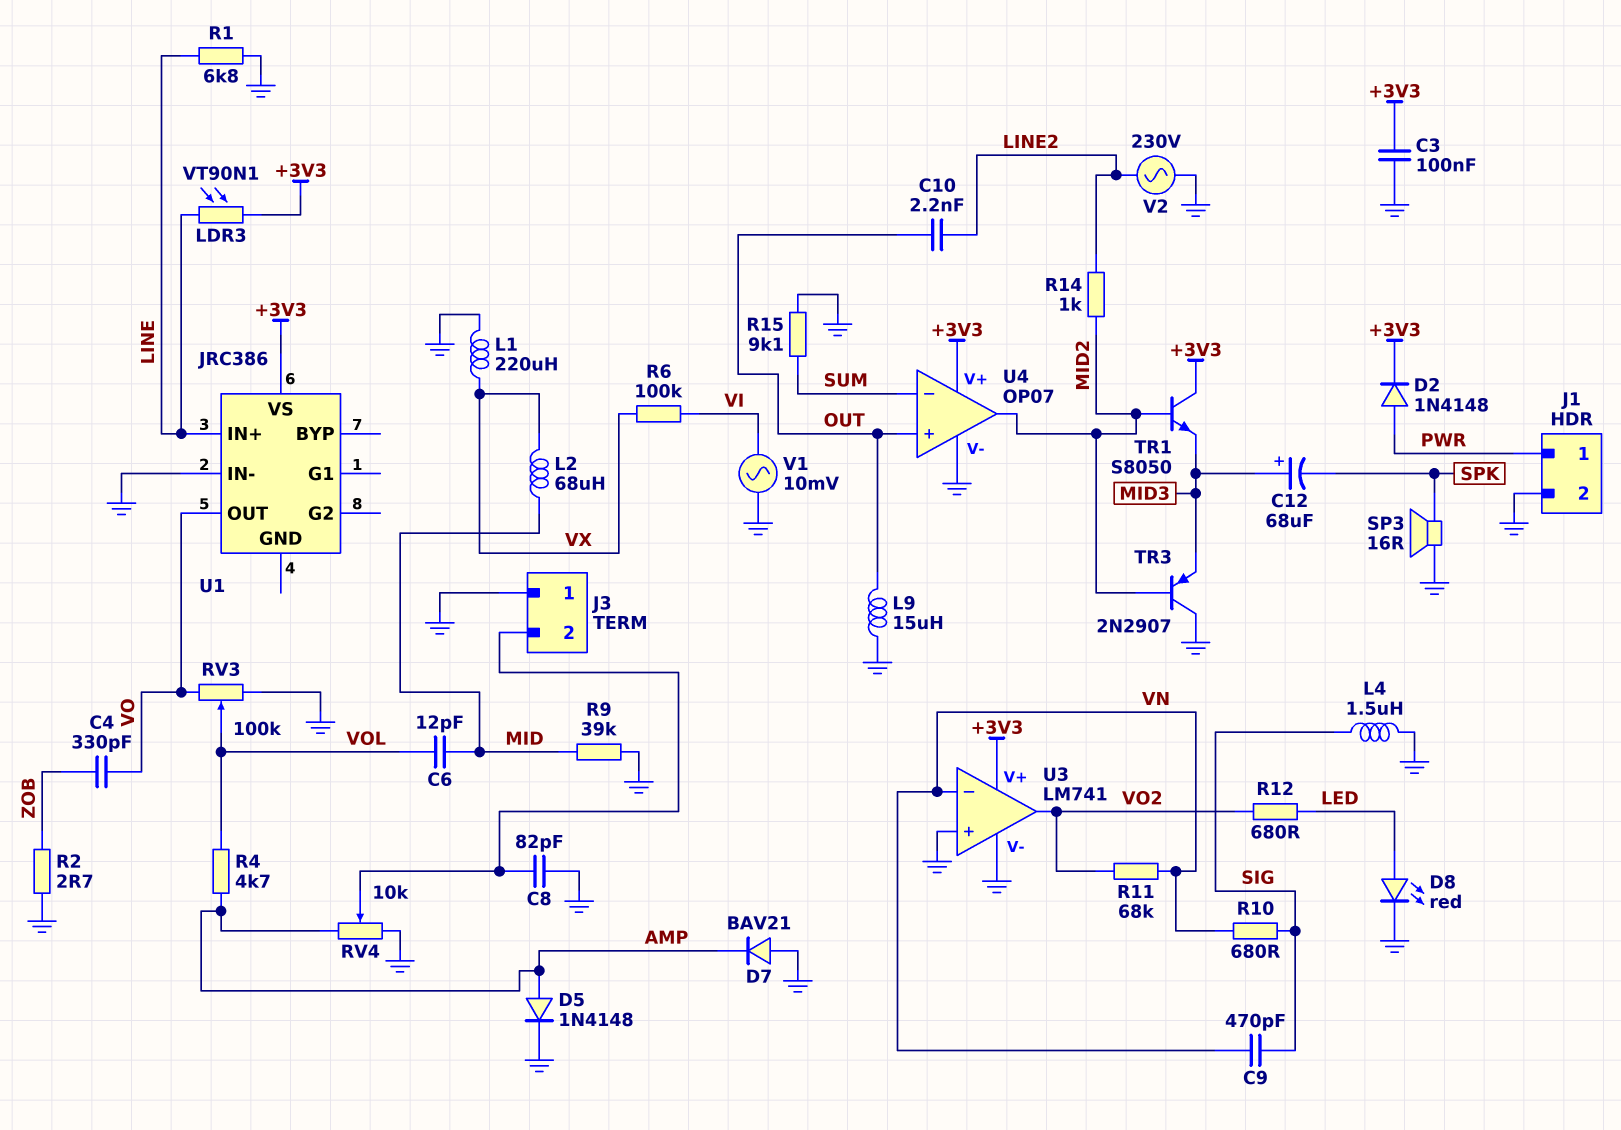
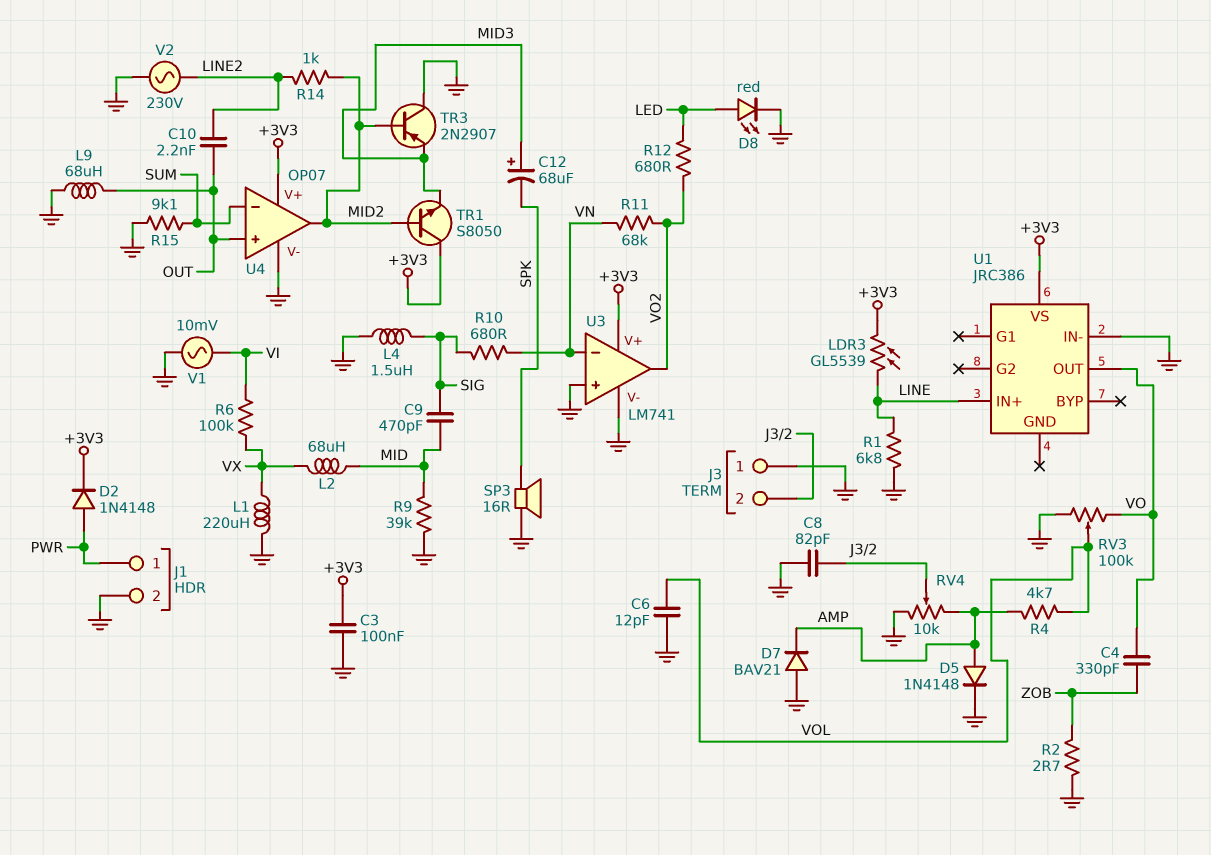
C6: 12pF (MID, VOL) -> 12pF (GND, VOL)
C9: 470pF (SIG, VN) -> 470pF (MID, SIG)
L9: 15uH (GND, OUT) -> 68uH (GND, OUT)
LDR3: VT90N1 (+3V3, LINE) -> GL5539 (+3V3, LINE)

